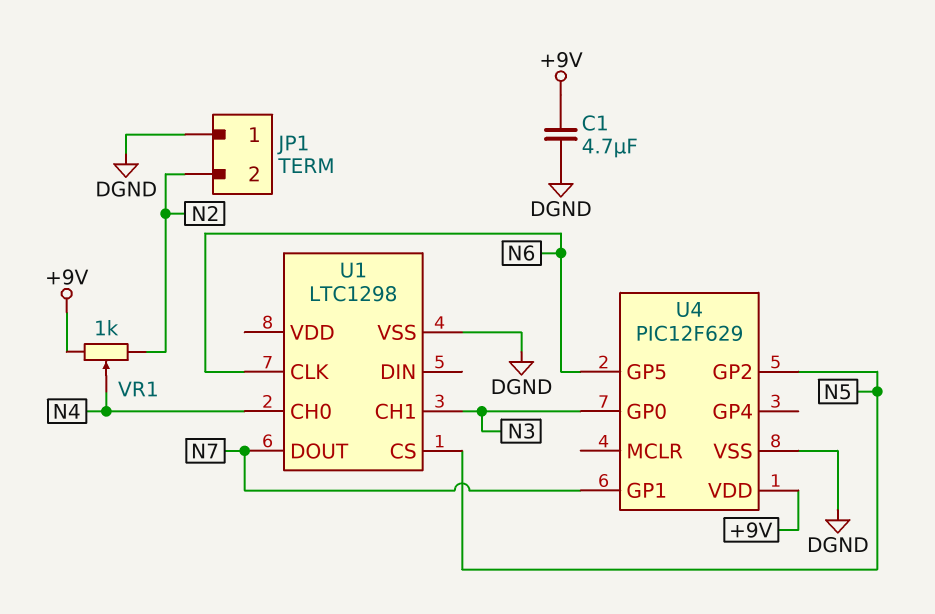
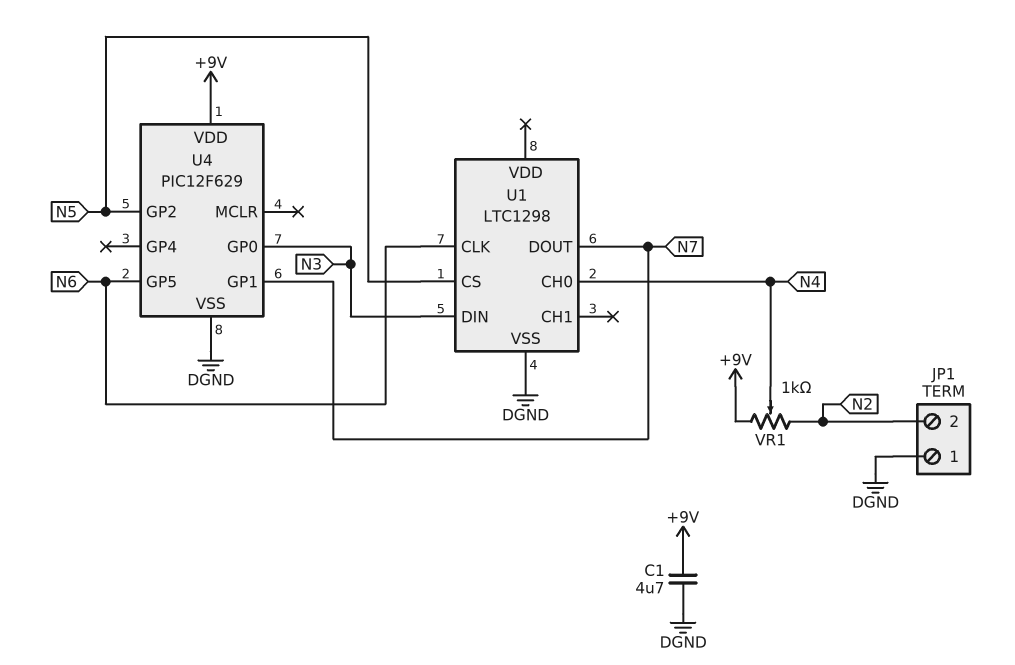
U1 pin CH1: N3 -> none
U1 pin DIN: none -> N3

